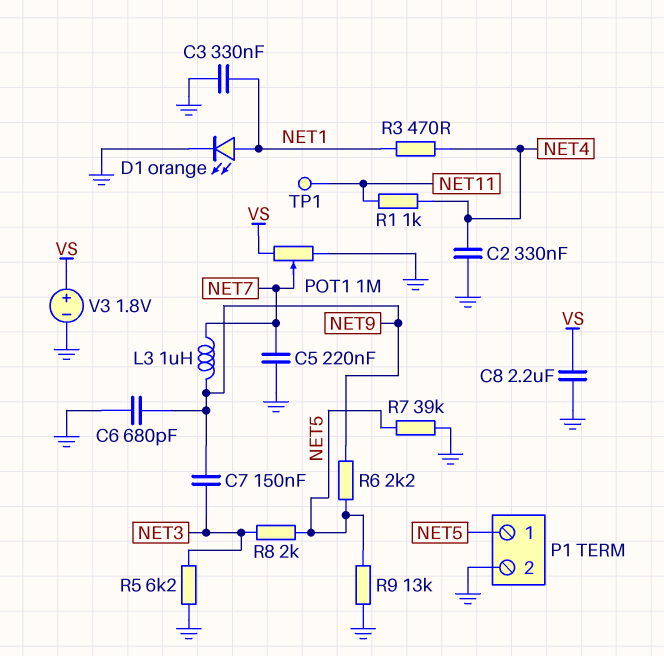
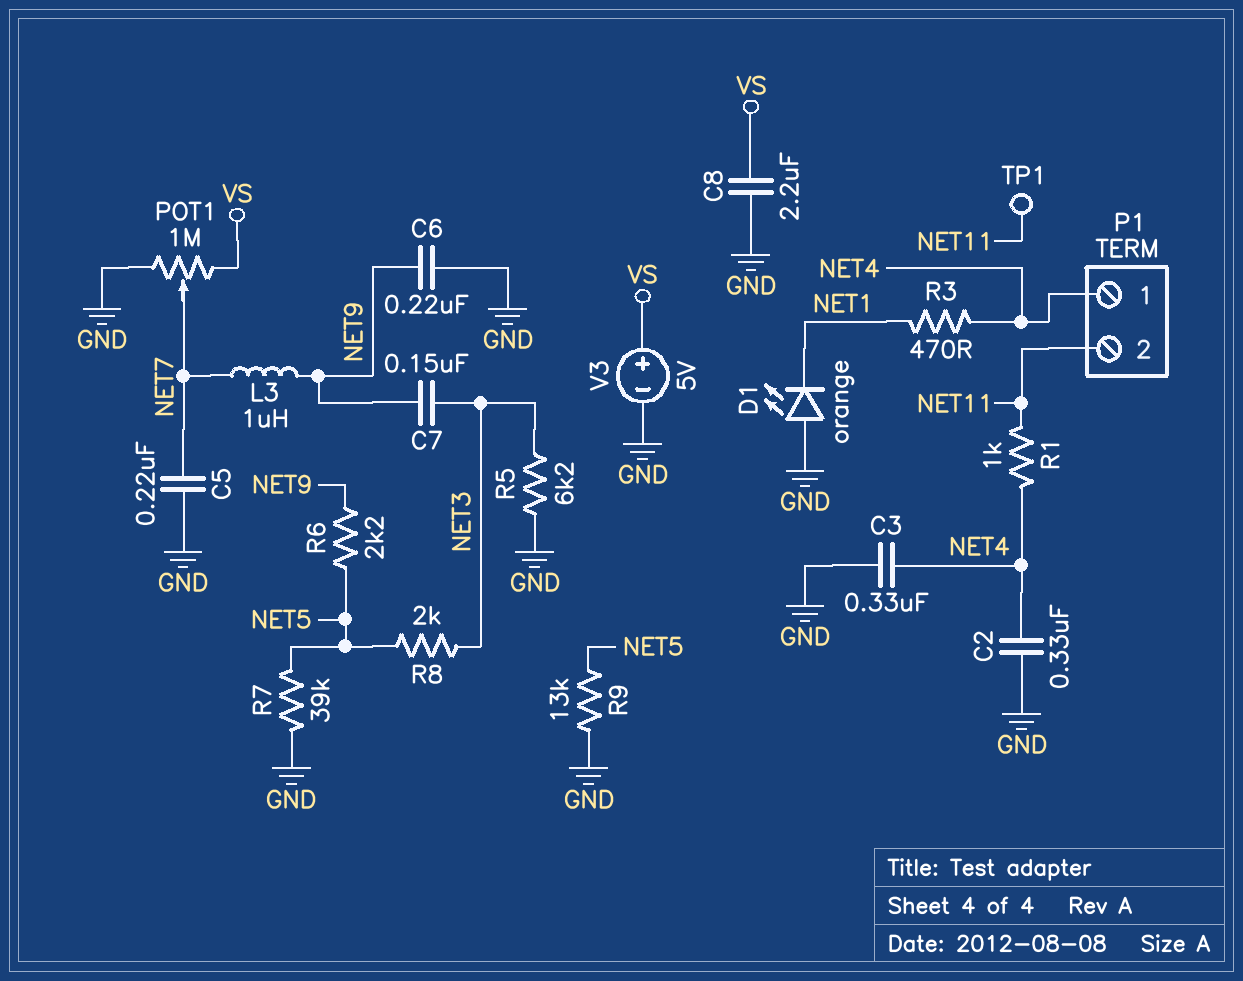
C3: 330nF (GND, NET1) -> 330nF (GND, NET4)
C6: 680pF (GND, NET9) -> 220nF (GND, NET9)
D1: LED orange (A NET1, K GND) -> LED orange (A GND, K NET1)
P1 pin 1: NET5 -> NET4
P1 pin 2: GND -> NET11
V3: 1.8V (plus VS, minus GND) -> 5V (plus VS, minus GND)

